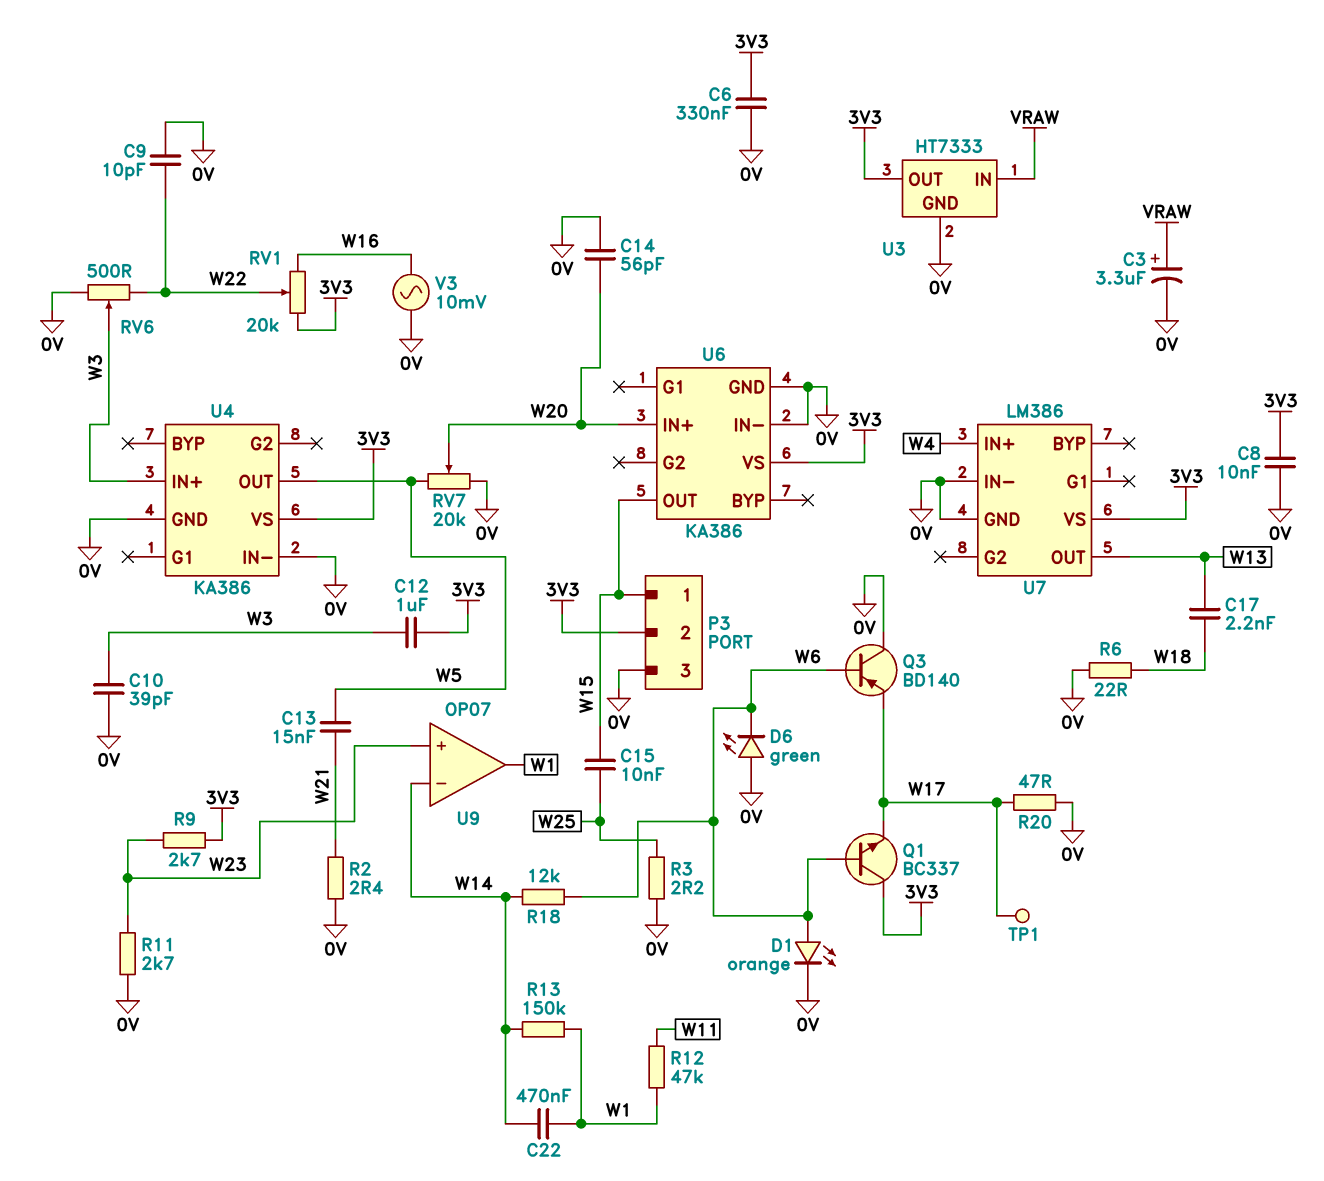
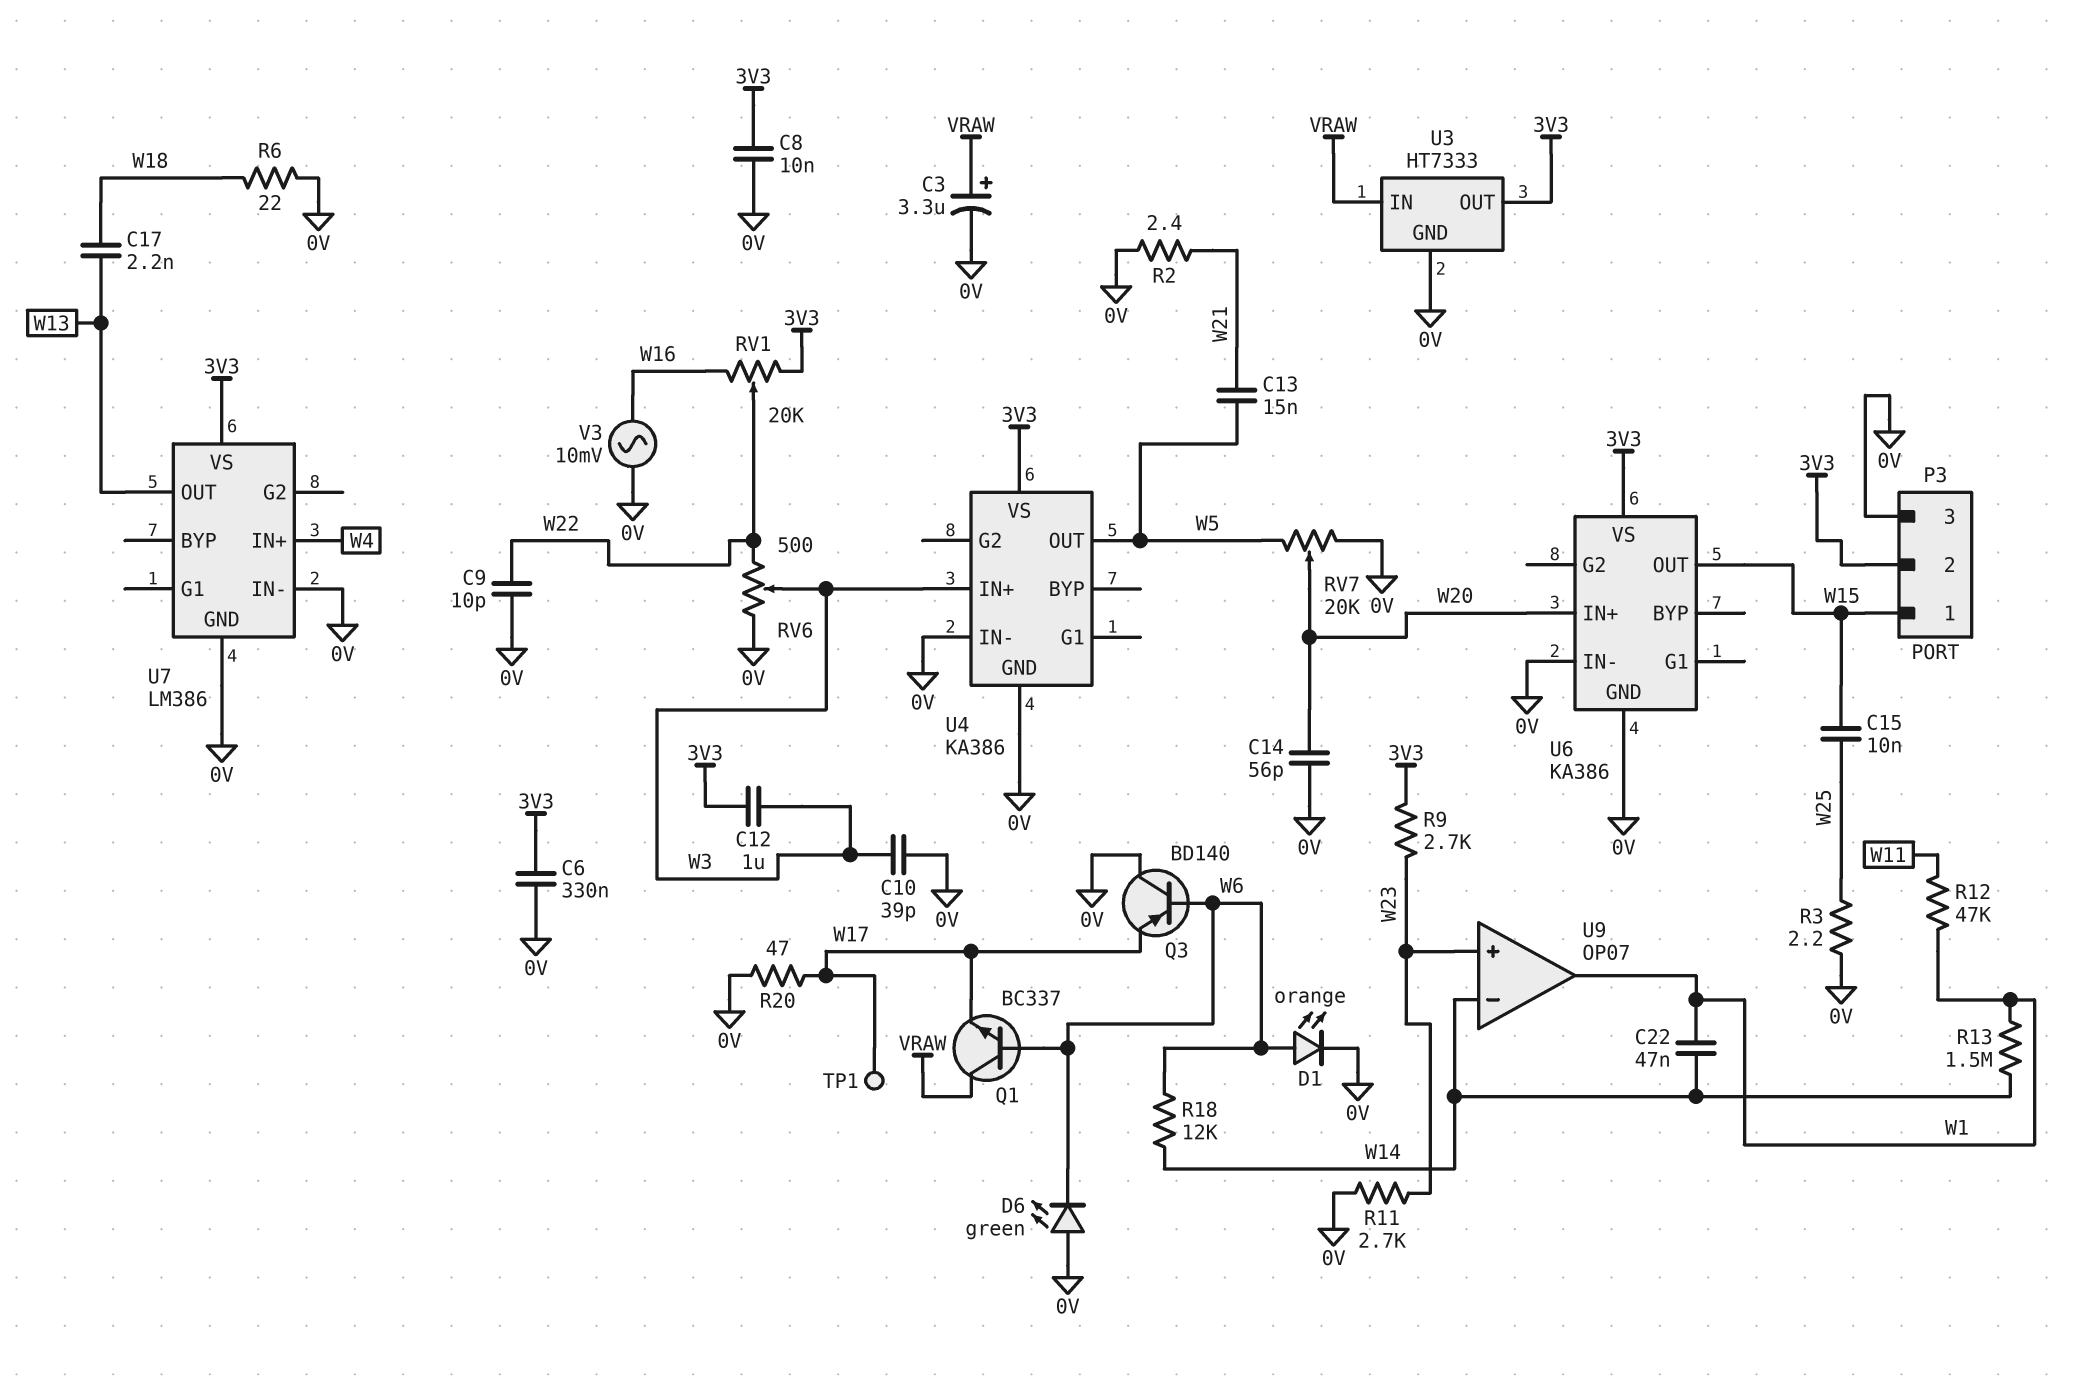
C22: 470nF (W1, W14) -> 47nF (W1, W14)
Q1: NPN BC337 (B W6, C 3V3, E W17) -> NPN BC337 (B W6, C VRAW, E W17)
R13: 150k (W1, W14) -> 1.5M (W1, W14)

